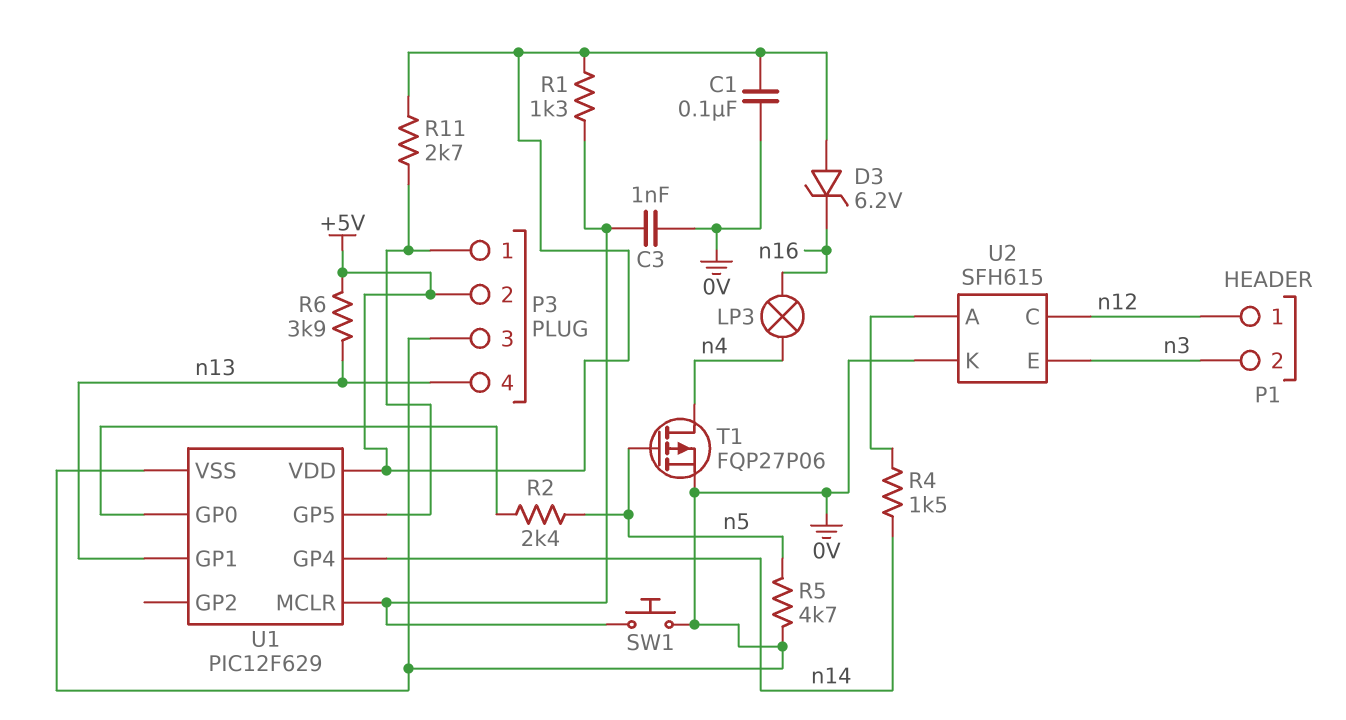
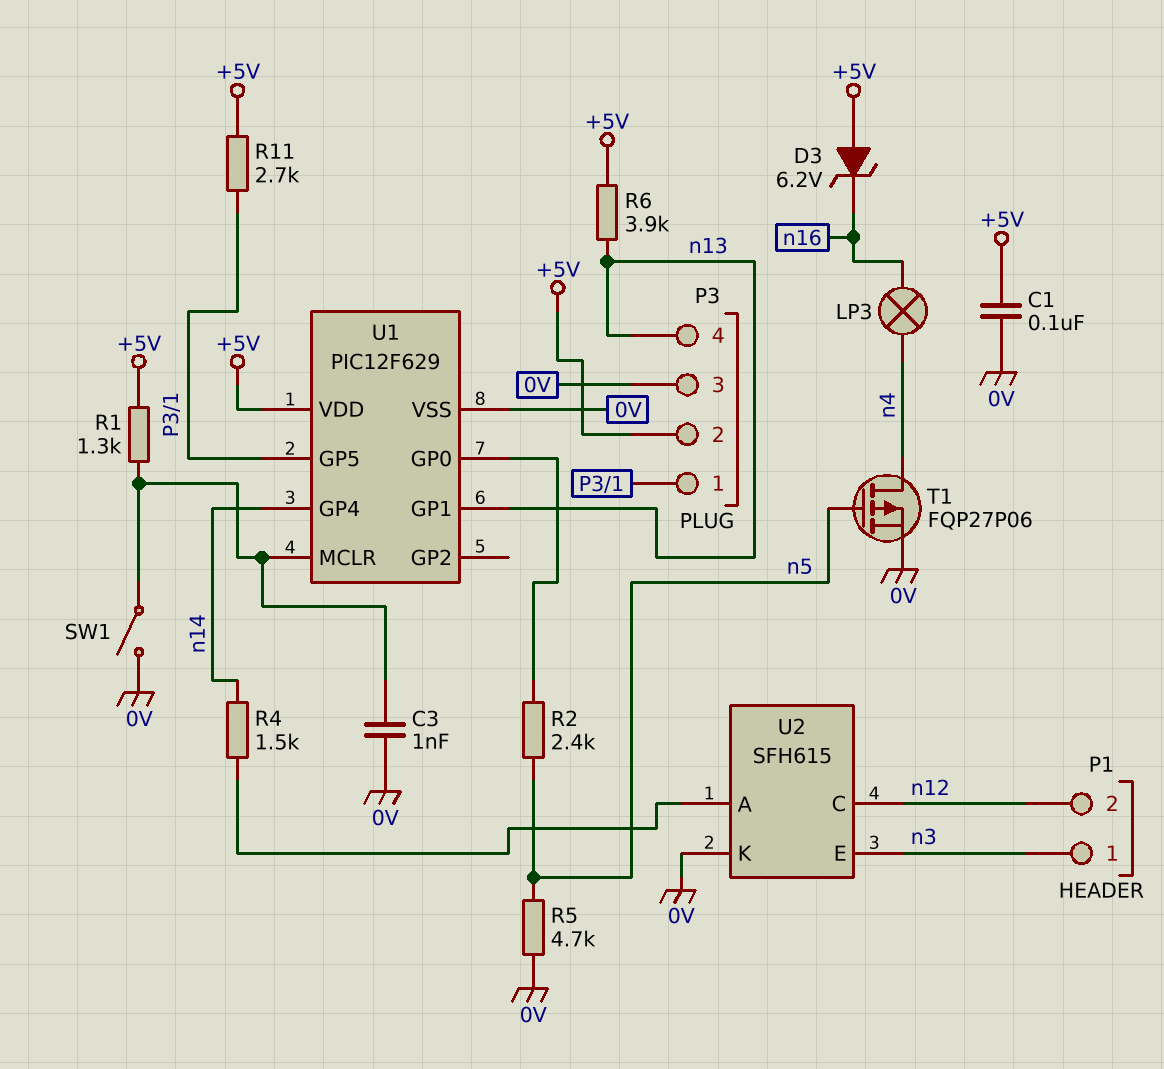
P1 pin 1: n12 -> n3
P1 pin 2: n3 -> n12
SW1: button (0V, U1/MCLR) -> switch (0V, U1/MCLR)

